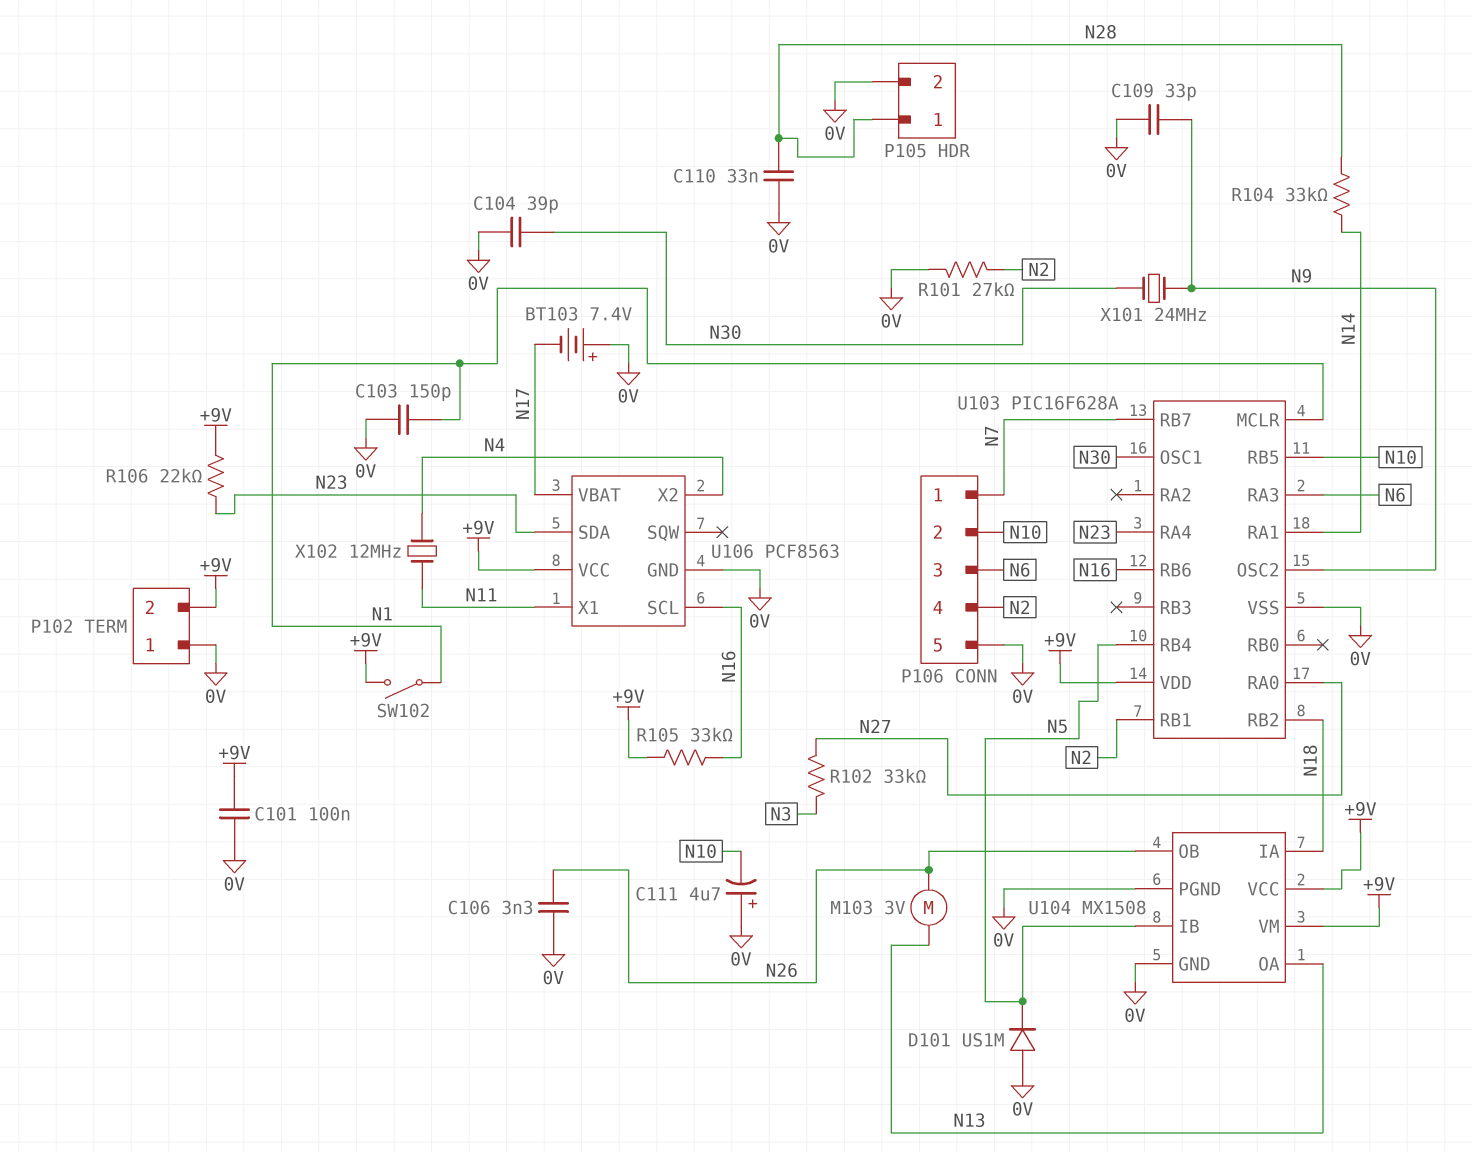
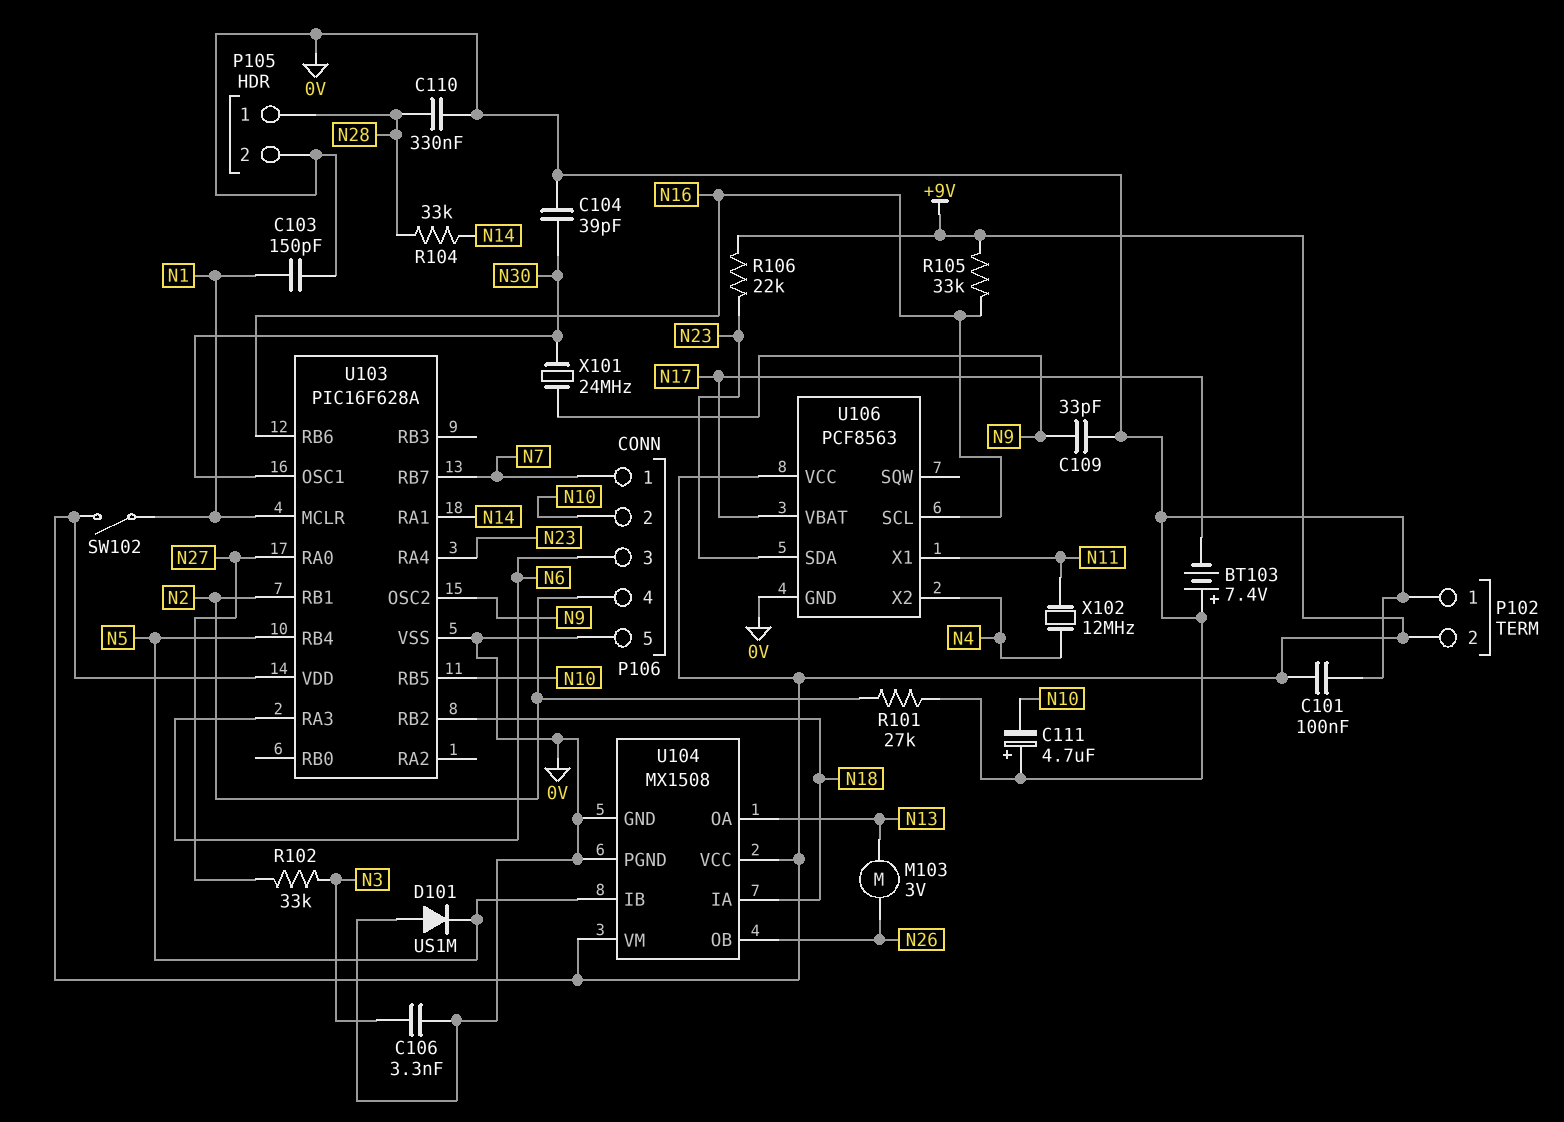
C106: 3.3nF (0V, N26) -> 3.3nF (0V, N3)
C110: 33nF (0V, N28) -> 330nF (0V, N28)

